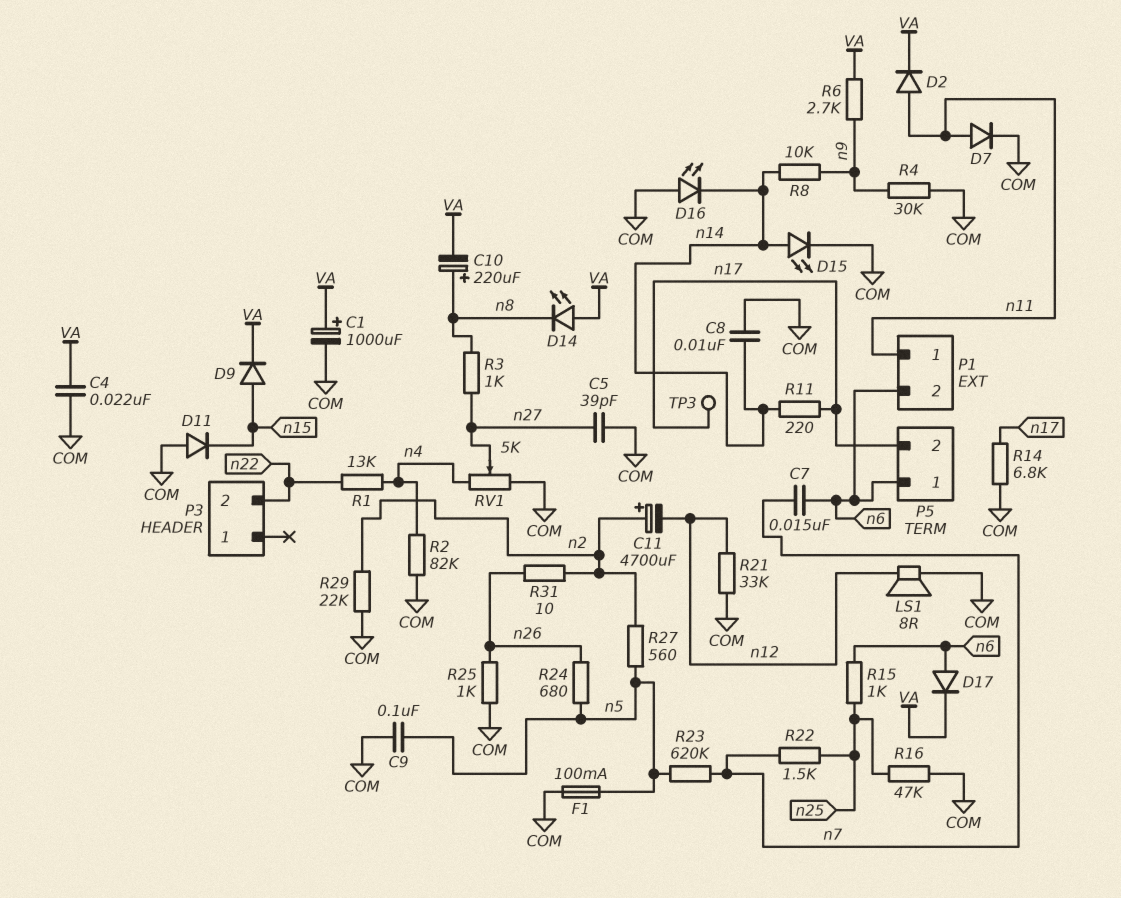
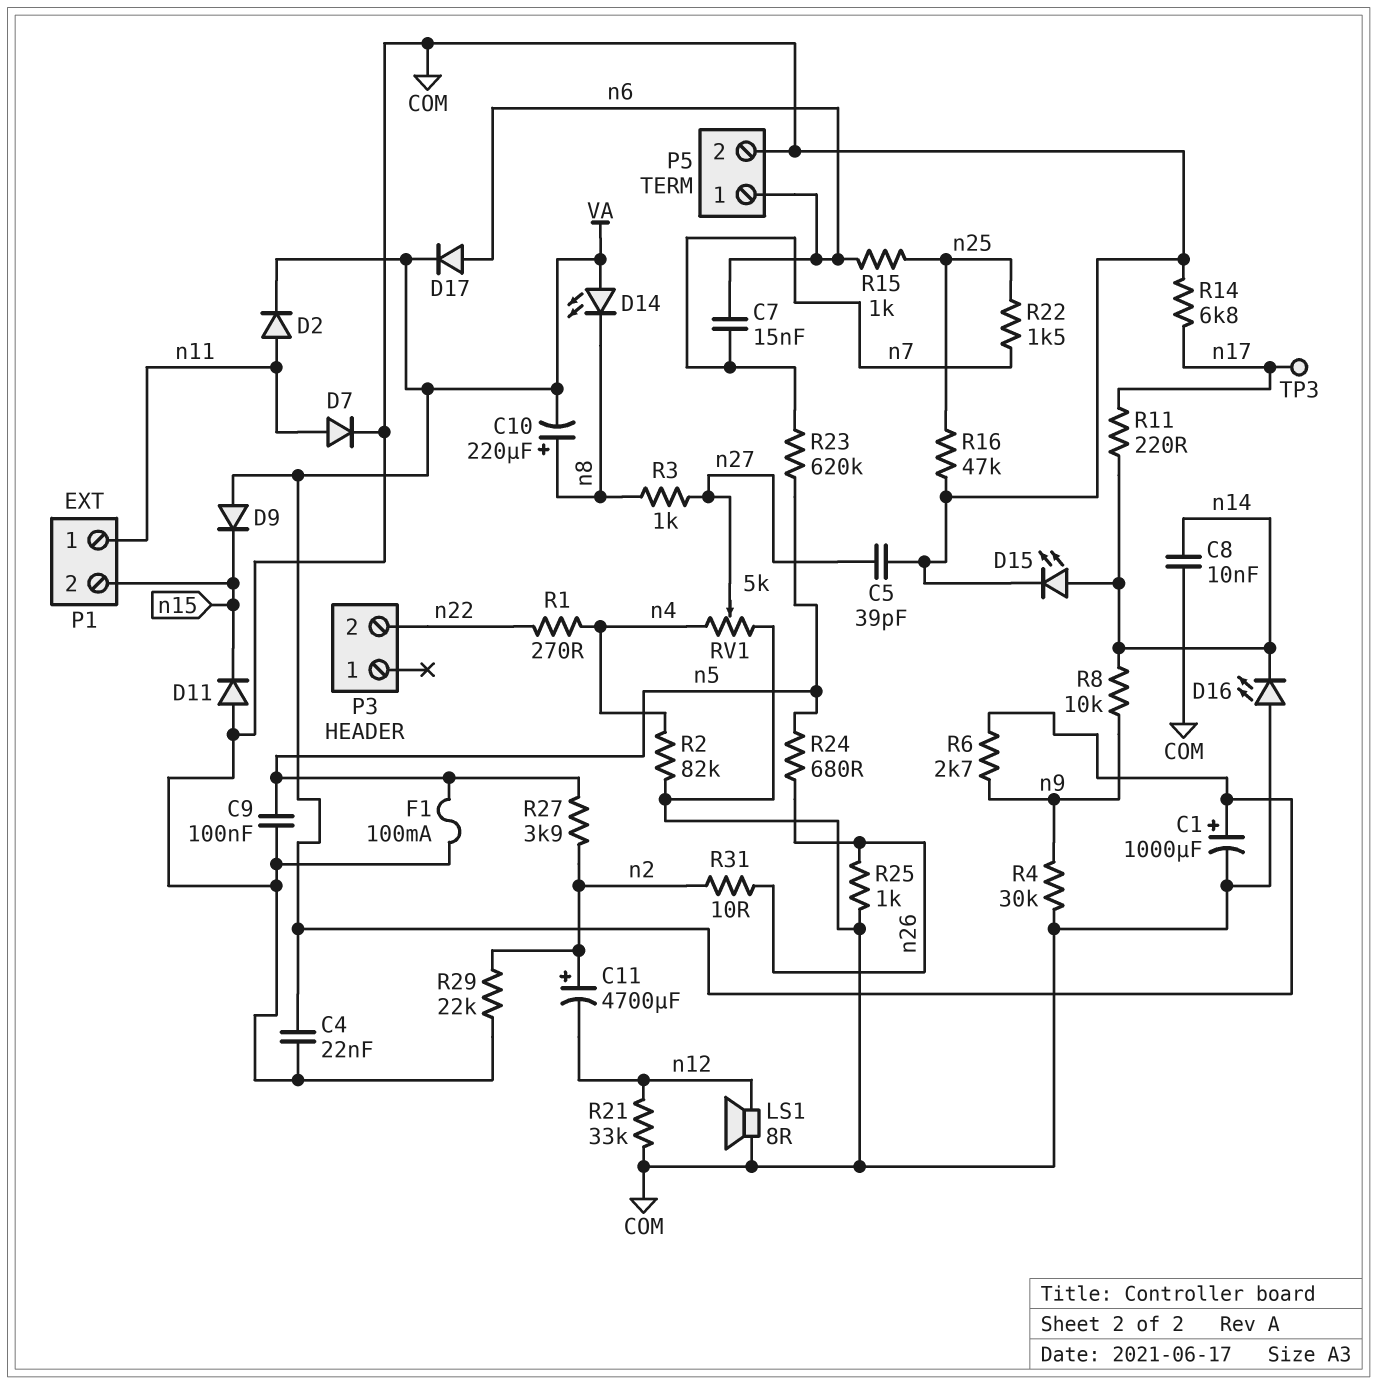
D9: diode (A n15, K VA) -> diode (A VA, K n15)
P1 pin 2: n6 -> n15
P5 pin 2: n17 -> COM
R1: 13k (n4, n22) -> 270 (n4, n22)
R27: 560 (n2, n5) -> 3.9k (n2, n5)

